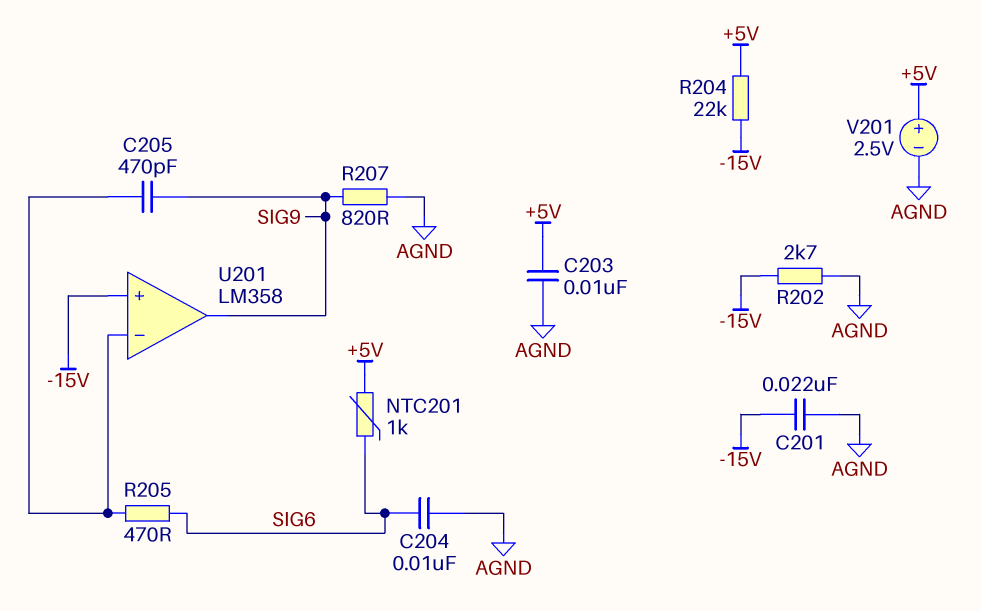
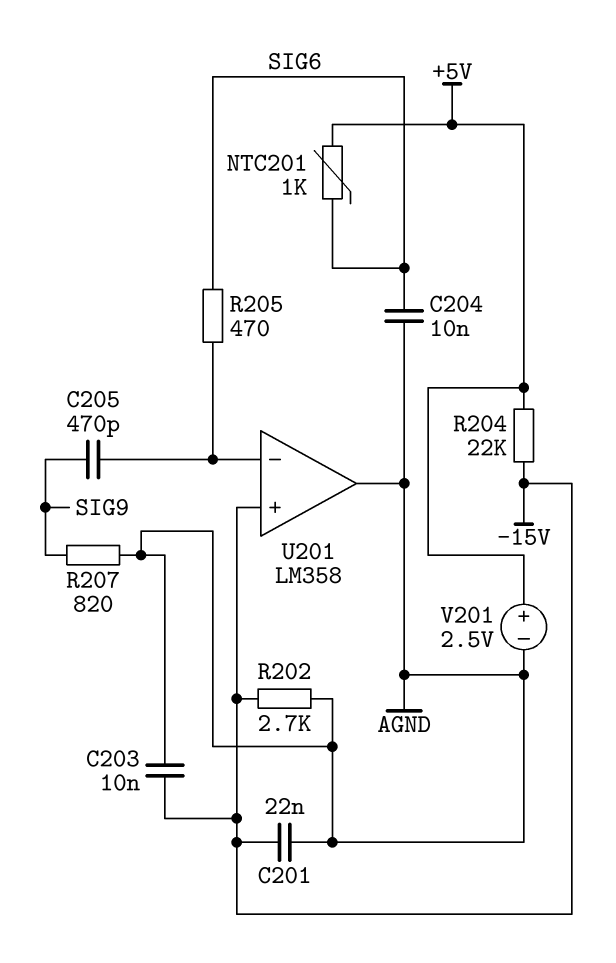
C203: 10nF (+5V, AGND) -> 10nF (-15V, AGND)
U201 pin out: SIG9 -> AGND

